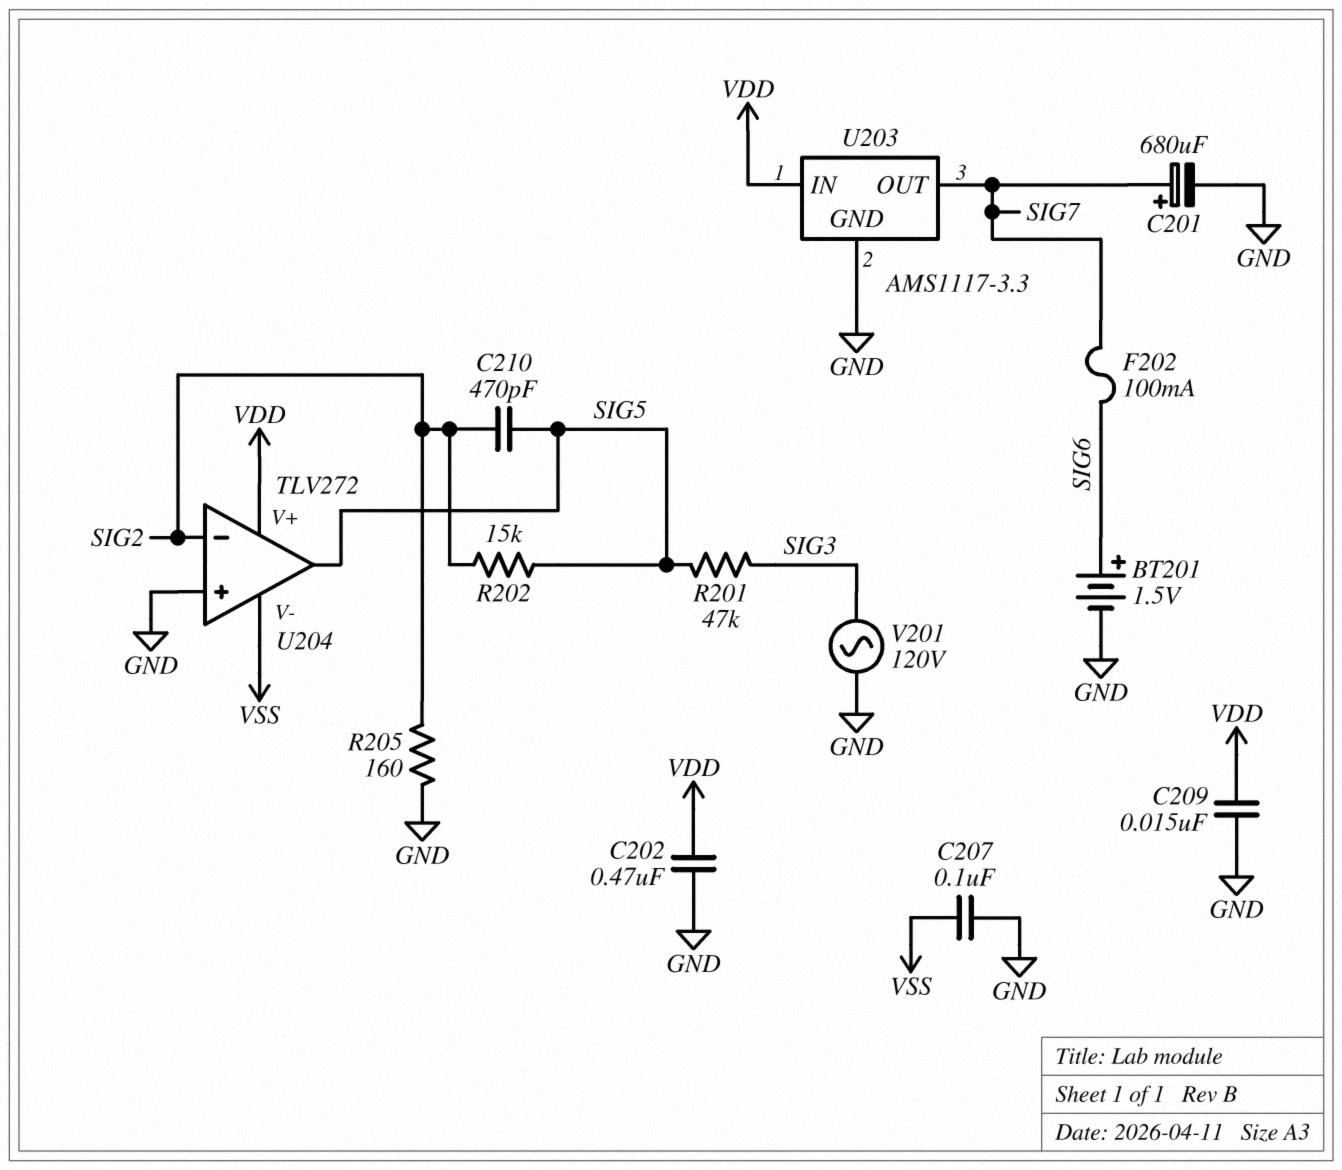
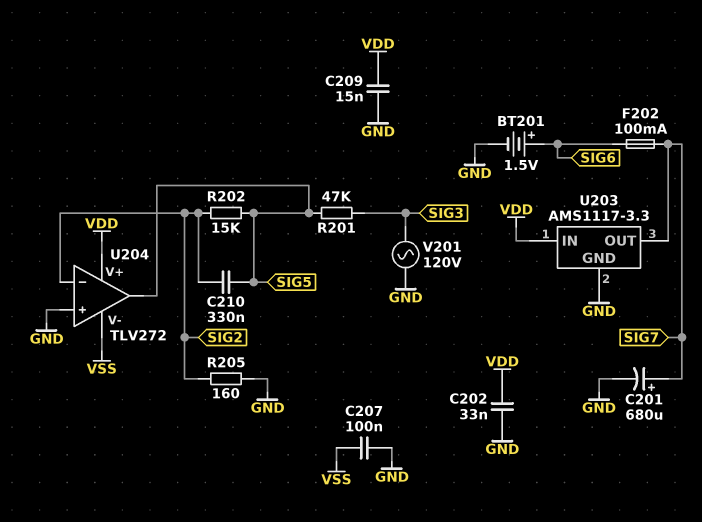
C202: 470nF (GND, VDD) -> 33nF (GND, VDD)
C210: 470pF (SIG2, SIG5) -> 330nF (SIG2, SIG5)

